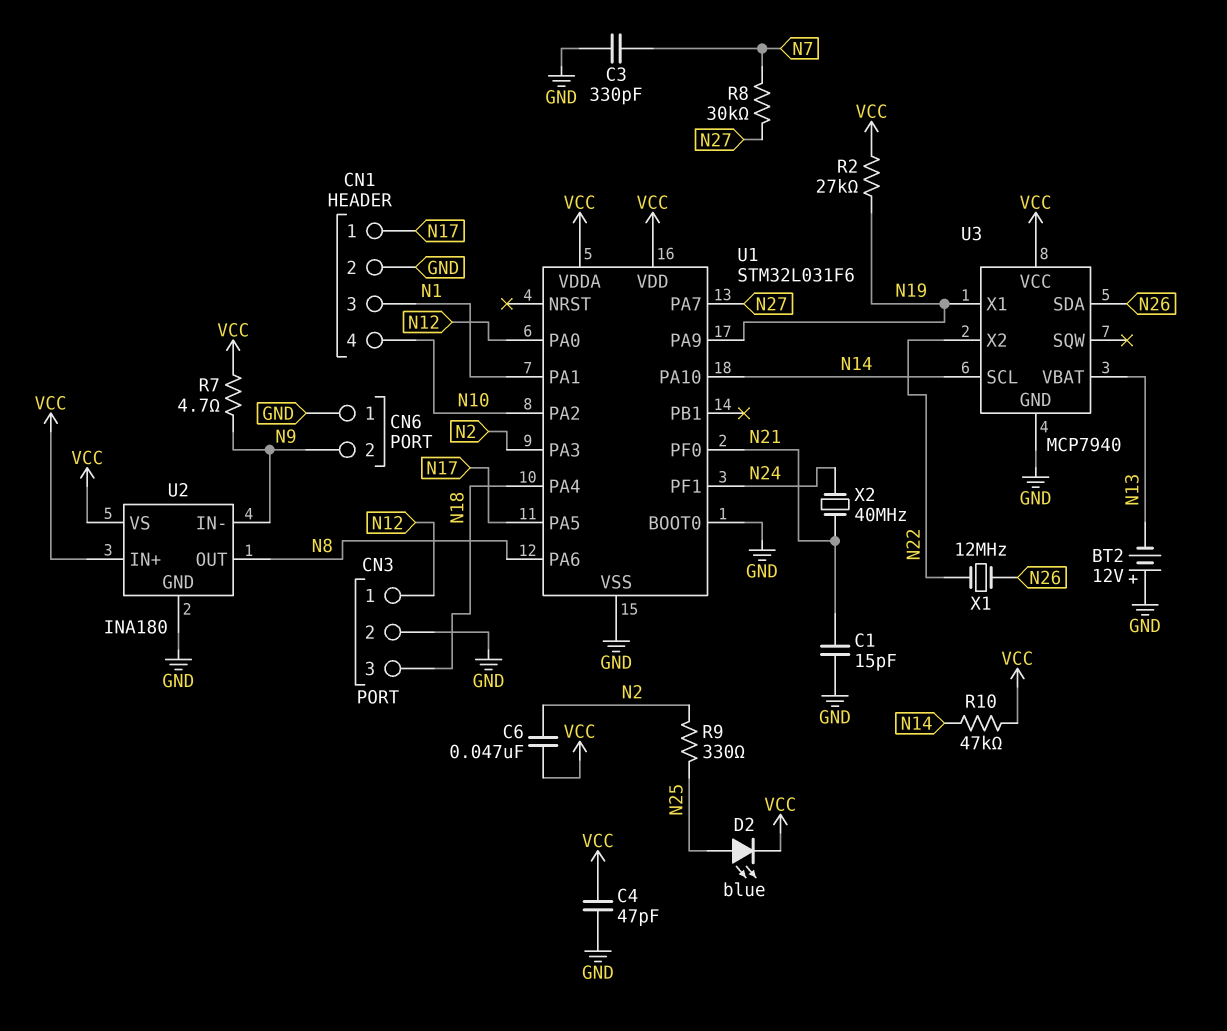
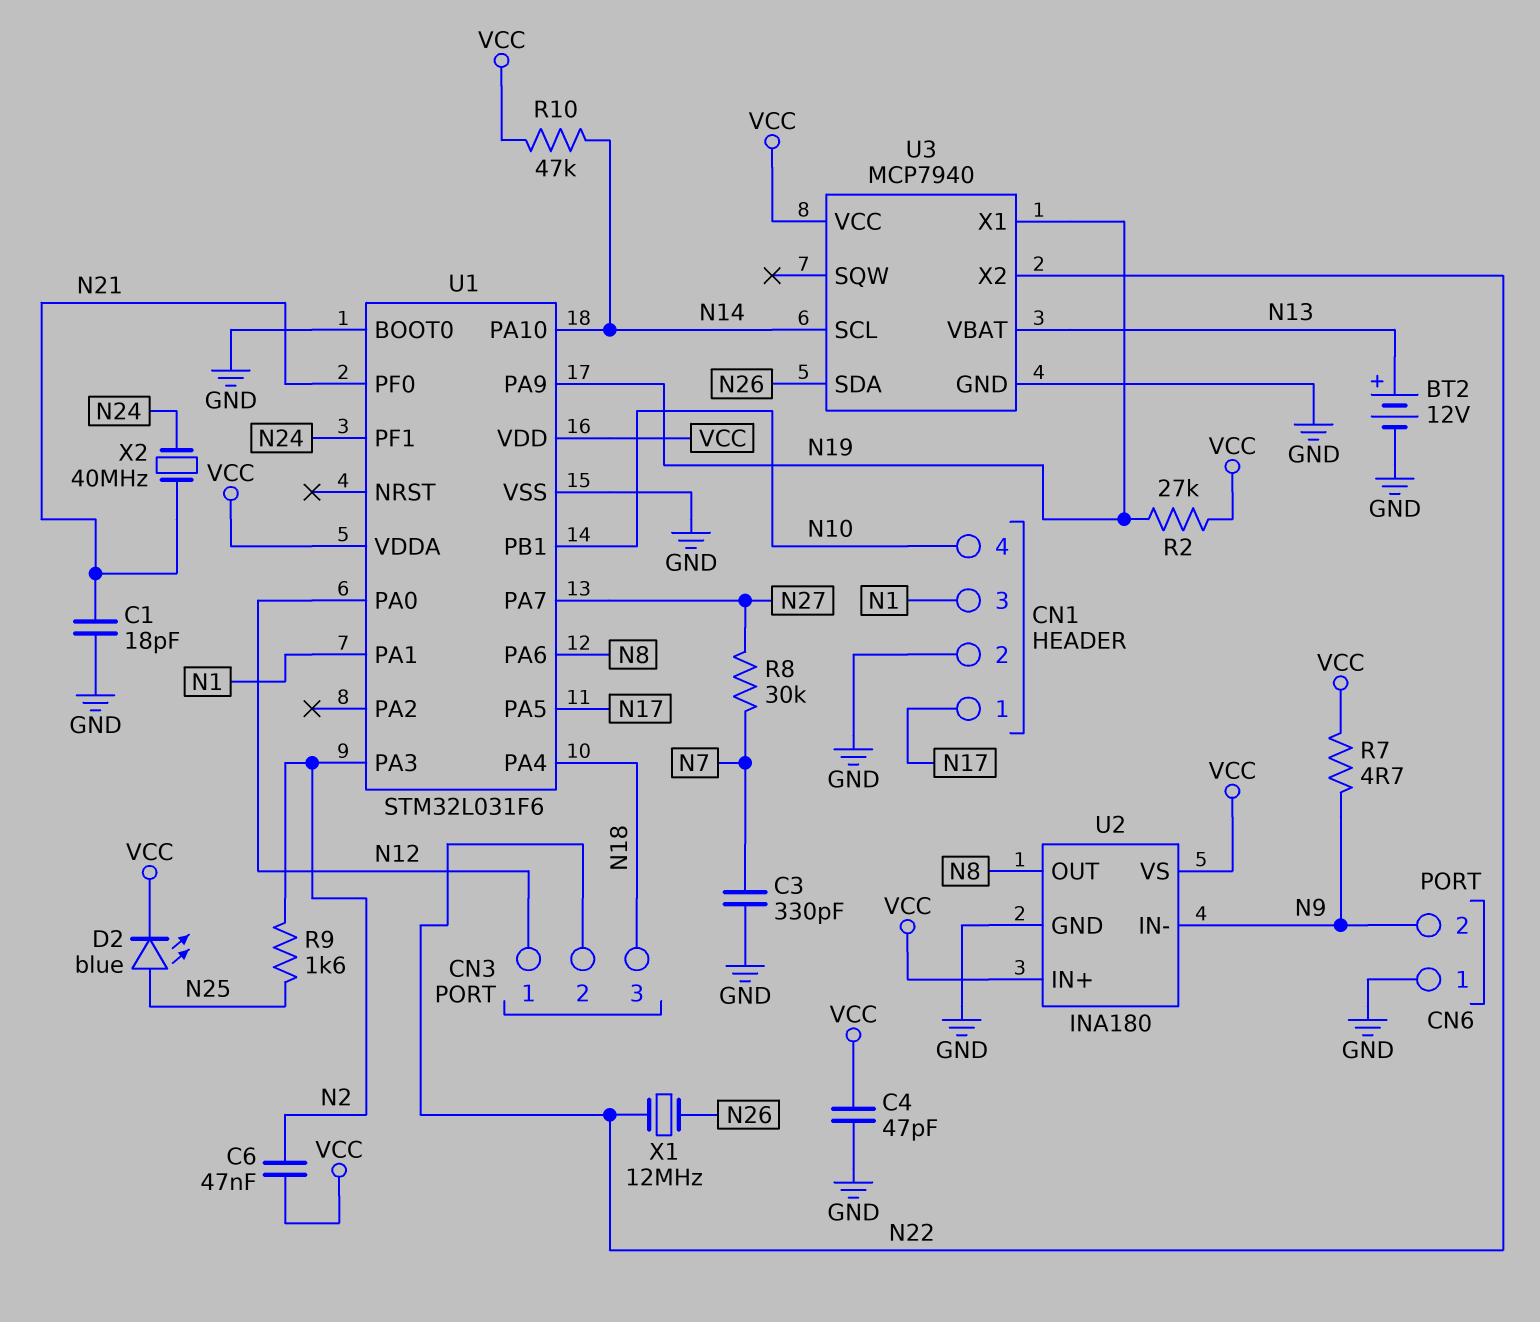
BT2: 12V (plus GND, minus N13) -> 12V (plus N13, minus GND)
C1: 15pF (GND, N21) -> 18pF (GND, N21)
CN3 pin 2: GND -> N22
R9: 330 (N2, N25) -> 1.6k (N2, N25)
U1 pin PA2: N10 -> none
U1 pin PB1: none -> N10

